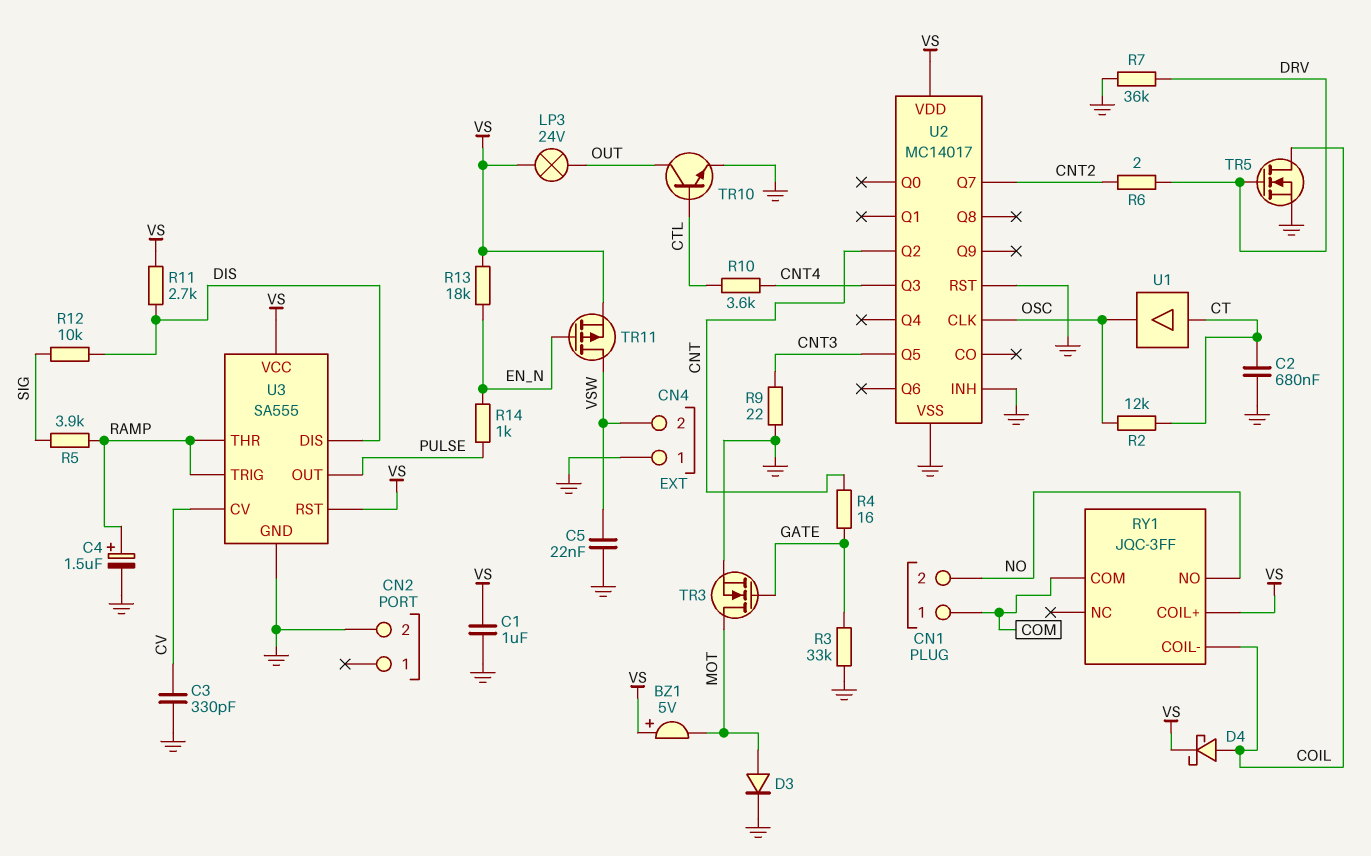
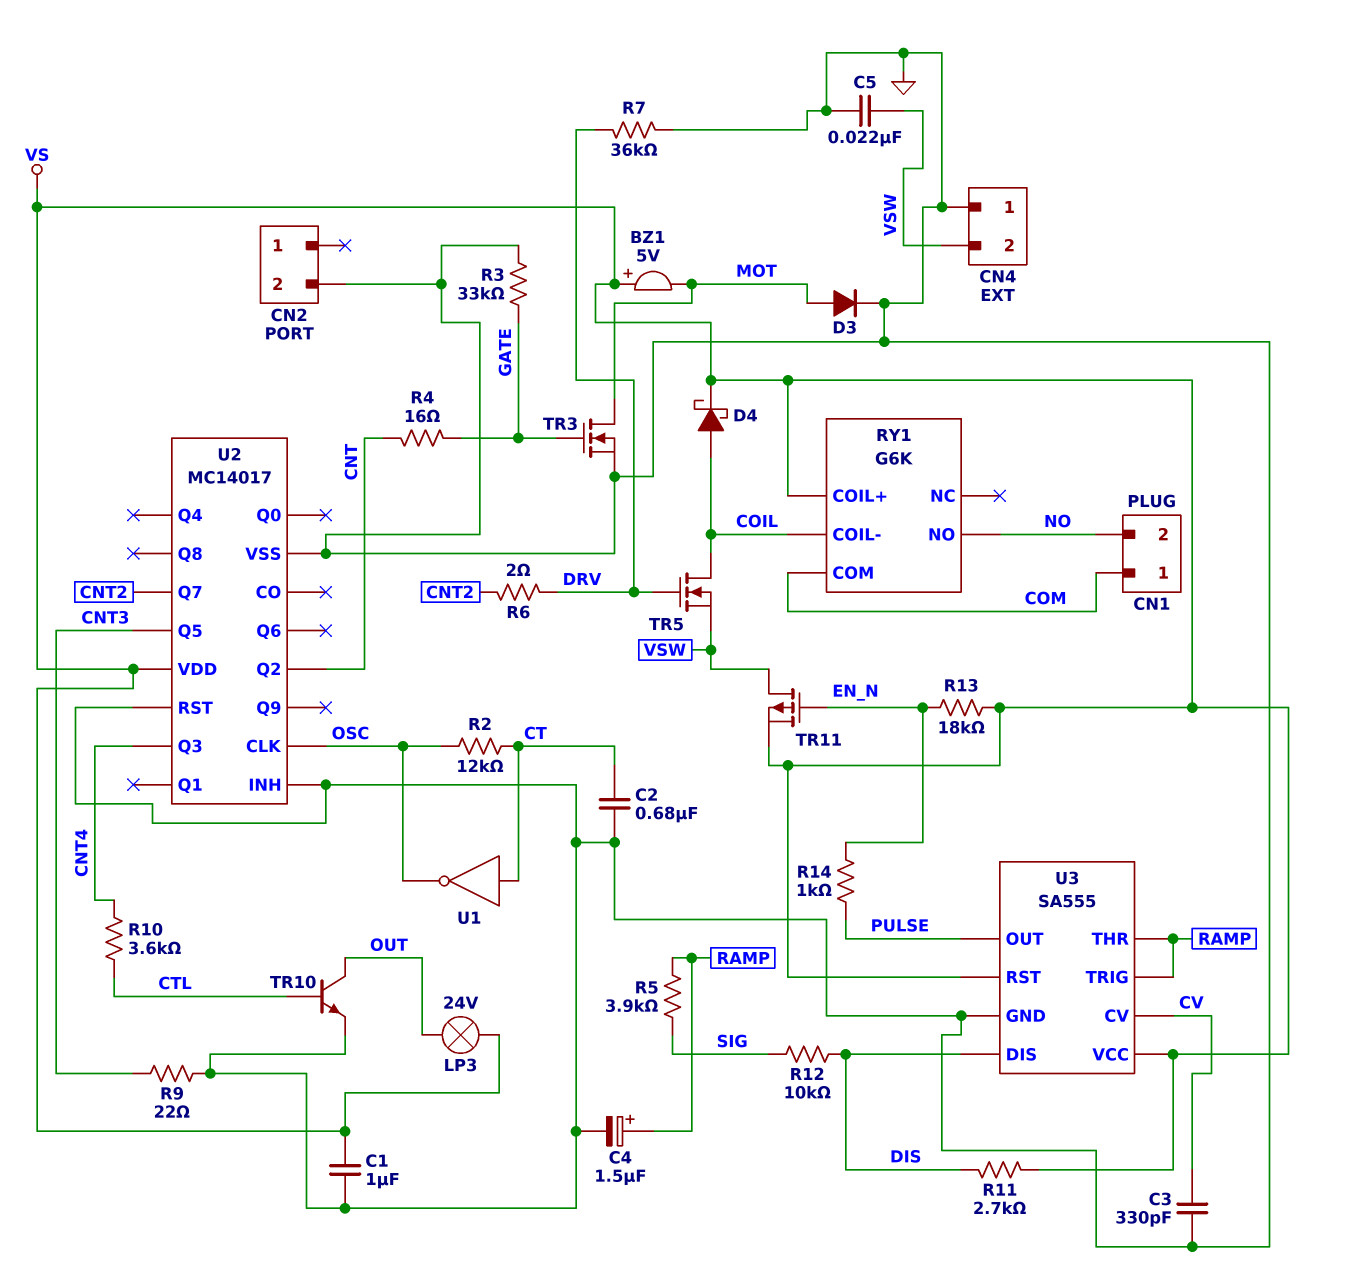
RY1: JQC-3FF -> G6K
TR5: NMOS (G DRV, D COIL, S GND) -> NMOS (G DRV, D COIL, S VSW)
U1: buffer (in CT, out OSC) -> NOT (in CT, out OSC)

